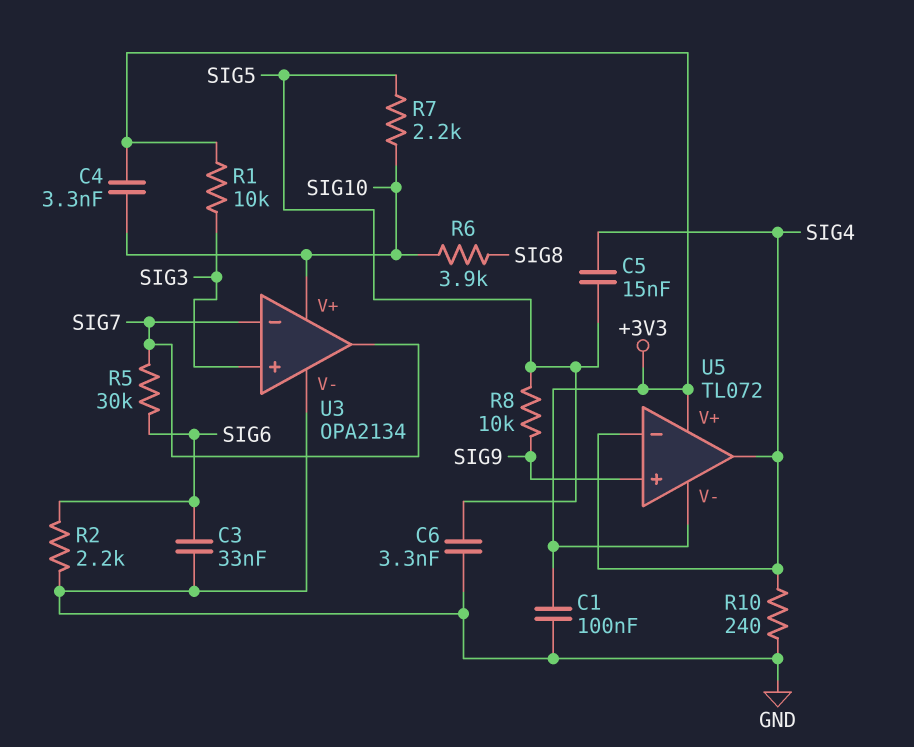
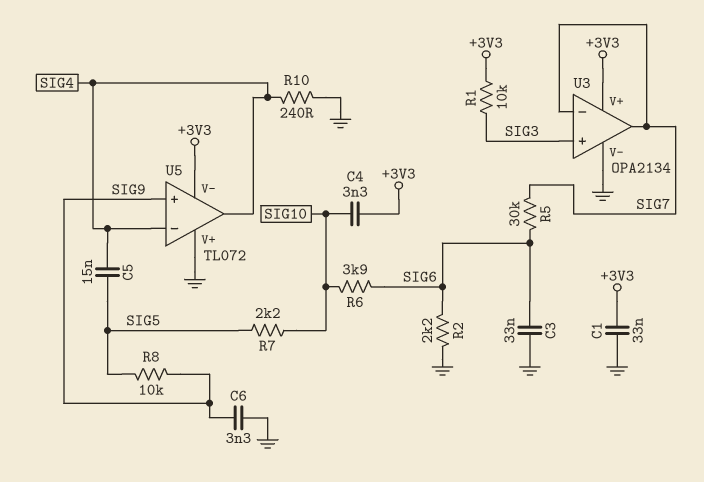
C1: 100nF (+3V3, GND) -> 33nF (+3V3, GND)
C6: 3.3nF (GND, SIG5) -> 3.3nF (GND, SIG9)
R6: 3.9k (SIG8, SIG10) -> 3.9k (SIG6, SIG10)
U3 pin V+: SIG10 -> +3V3
U5 pin V+: +3V3 -> GND

